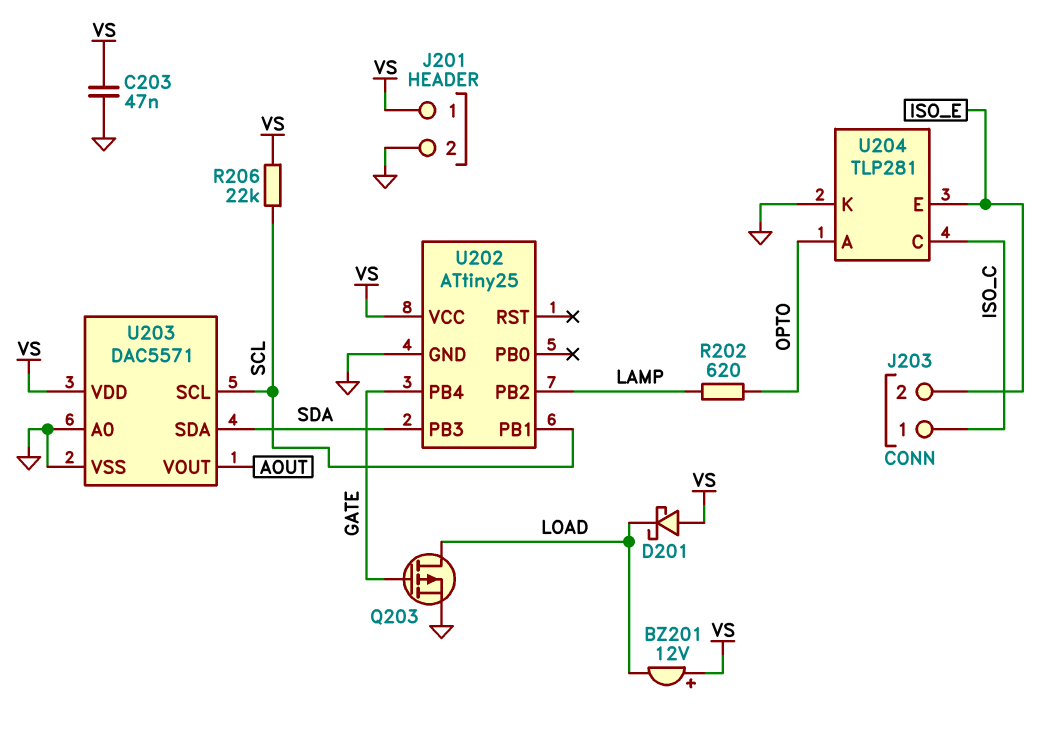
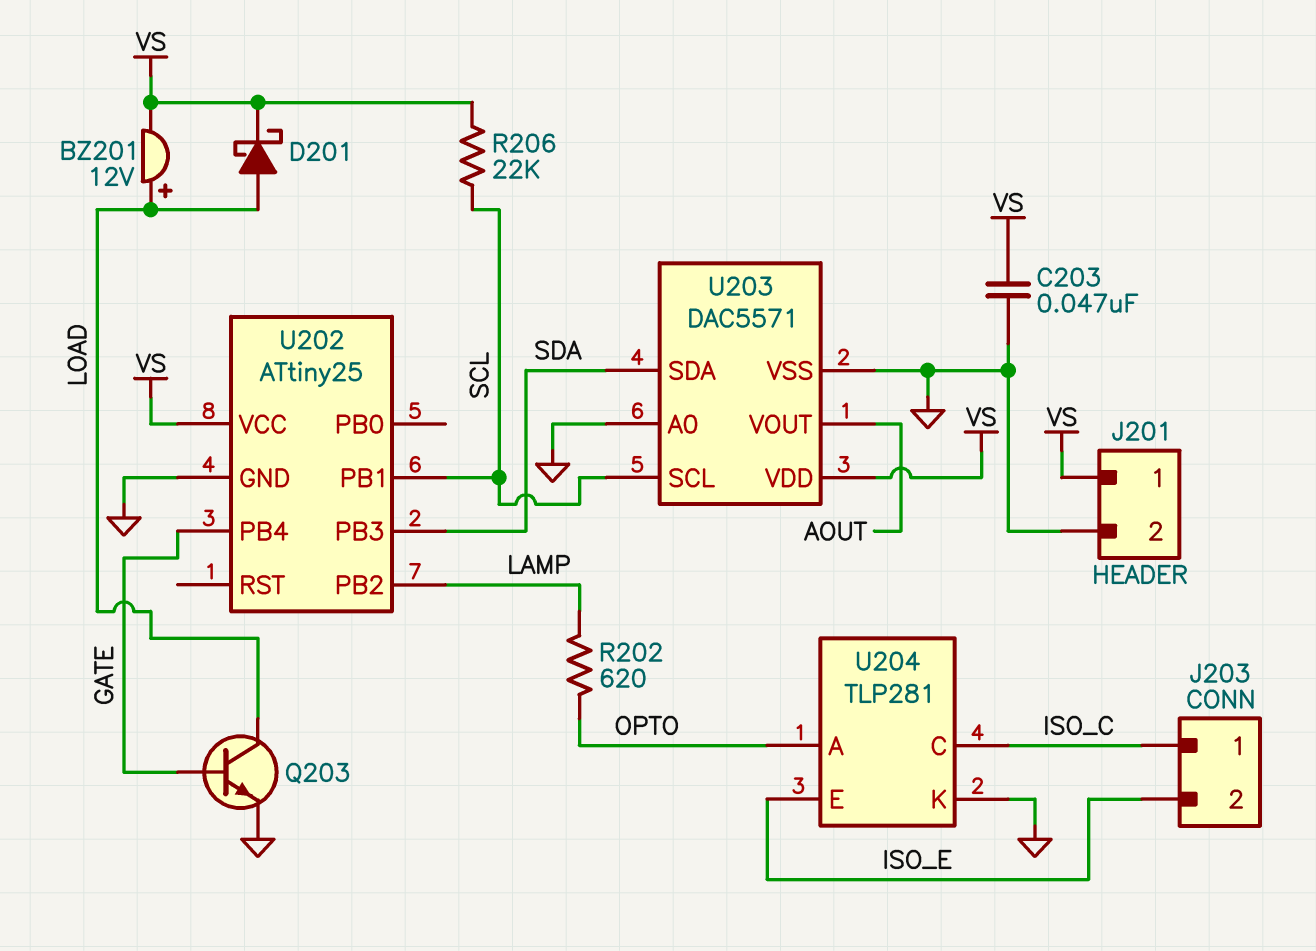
BZ201: buzzer 12V (plus VS, minus LOAD) -> buzzer 12V (plus LOAD, minus VS)
D201: schottky (A VS, K LOAD) -> schottky (A LOAD, K VS)
Q203: PMOS (G GATE, D LOAD, S GND) -> NPN (B GATE, C LOAD, E GND)

